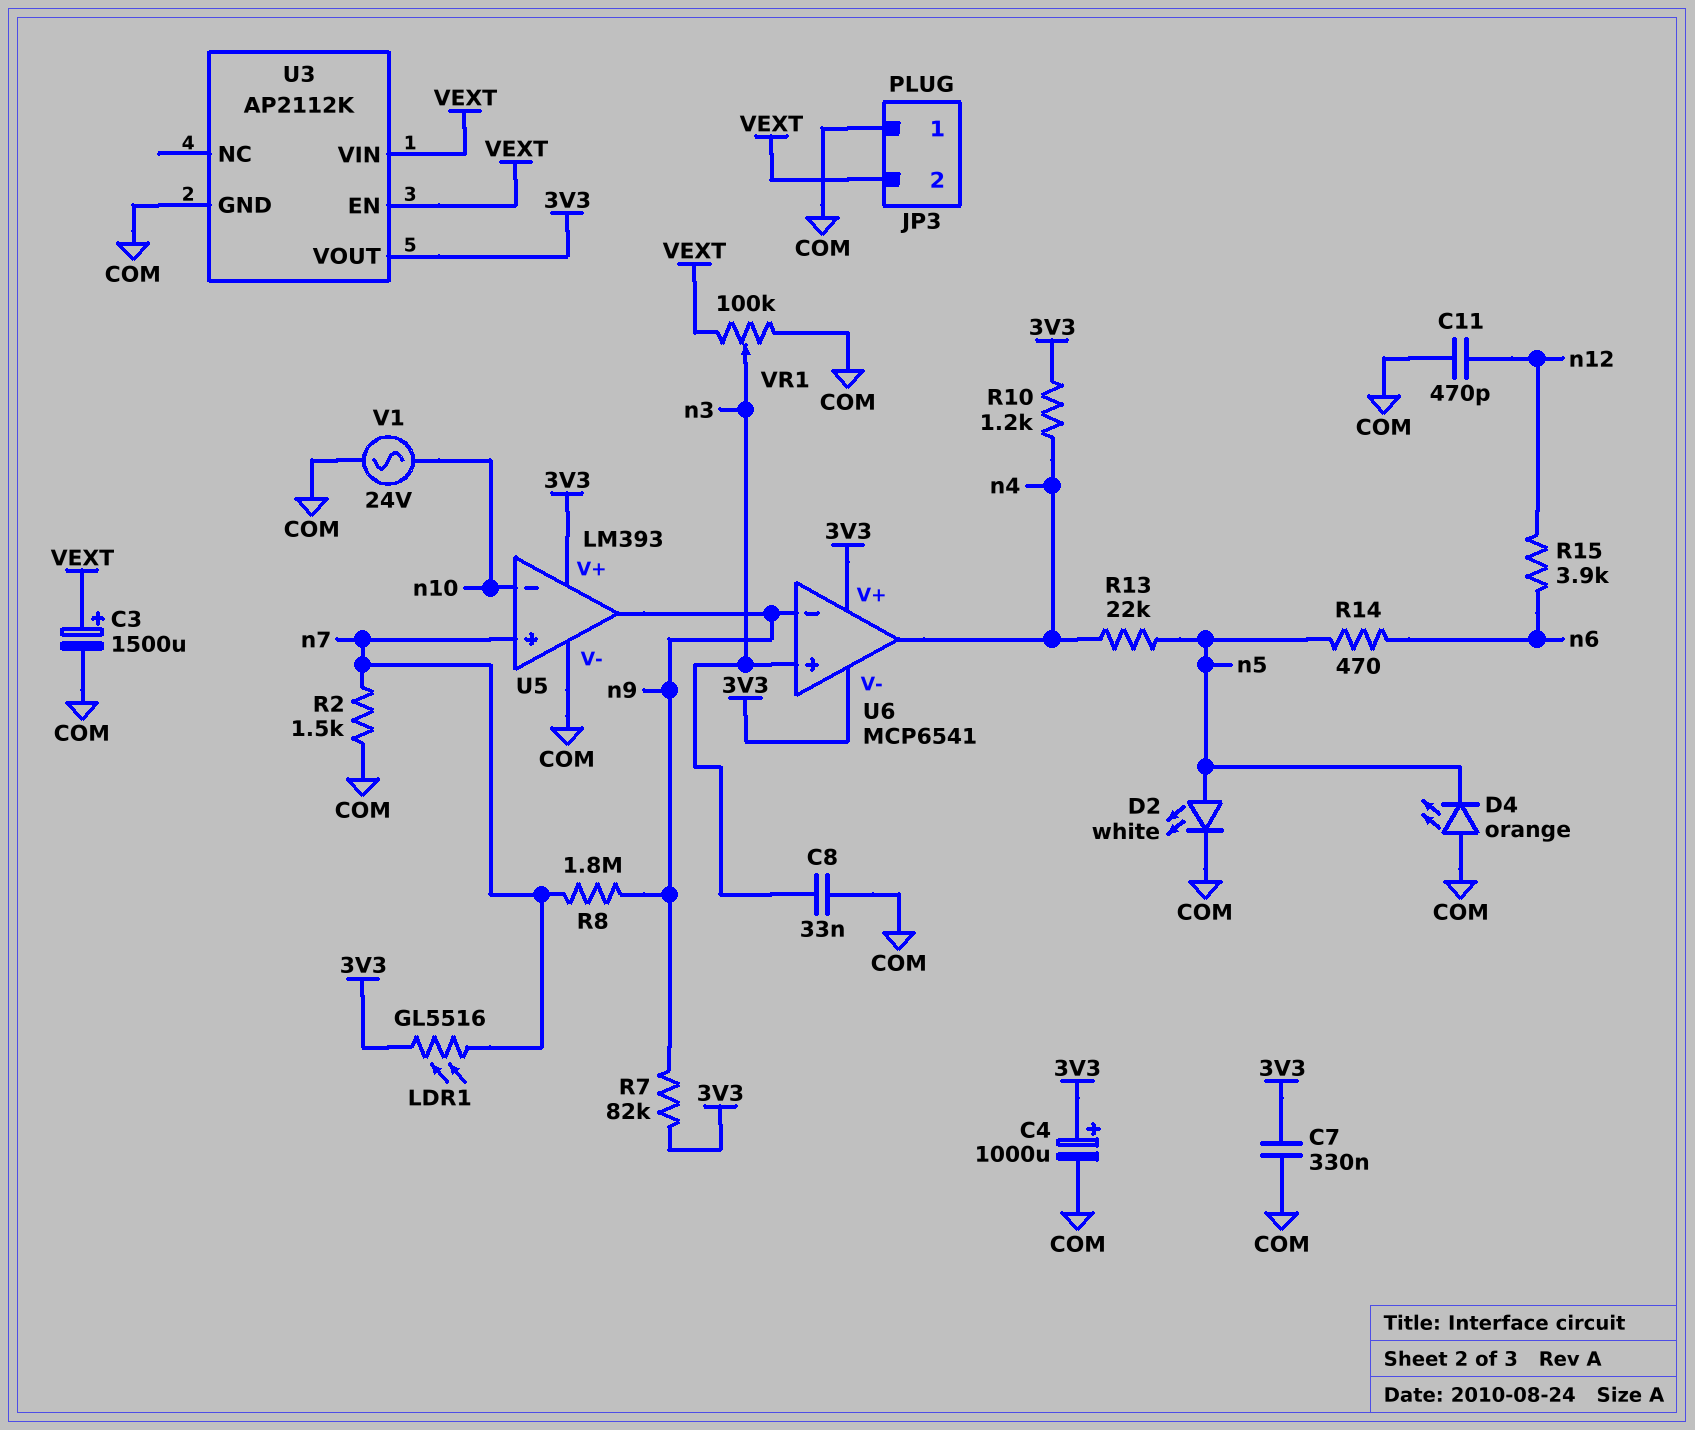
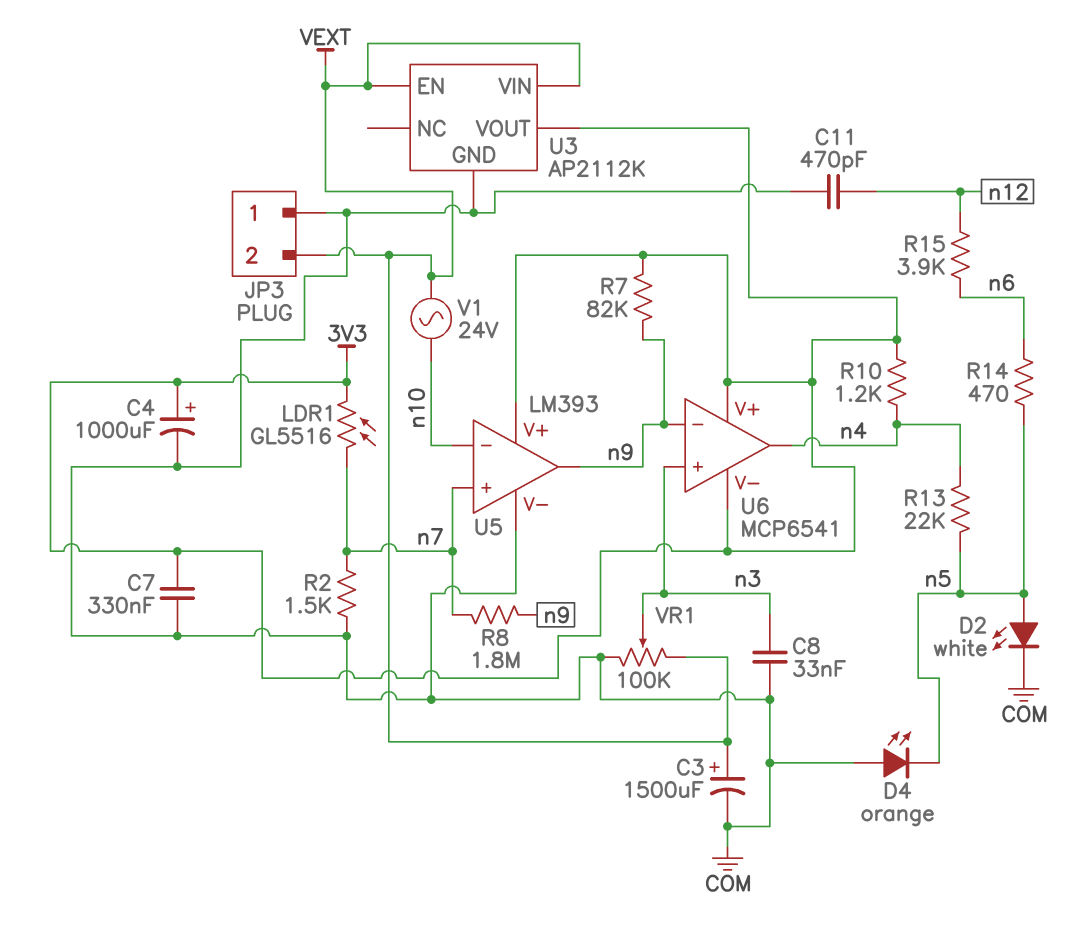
V1: AC 24V (COM, n10) -> AC 24V (VEXT, n10)

